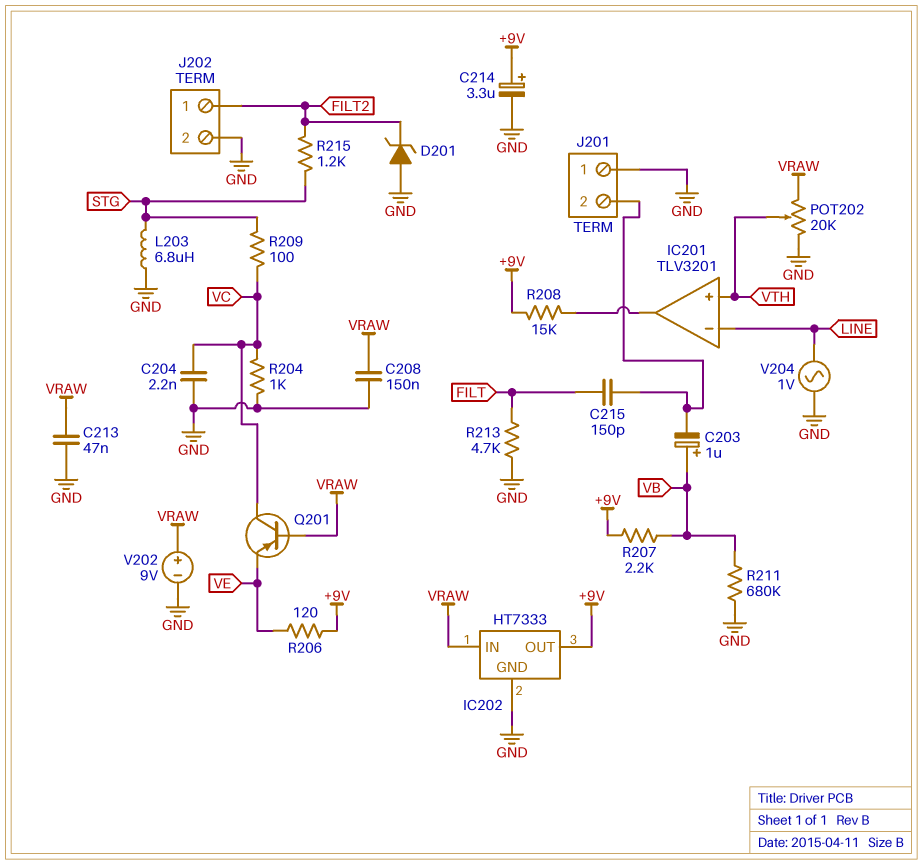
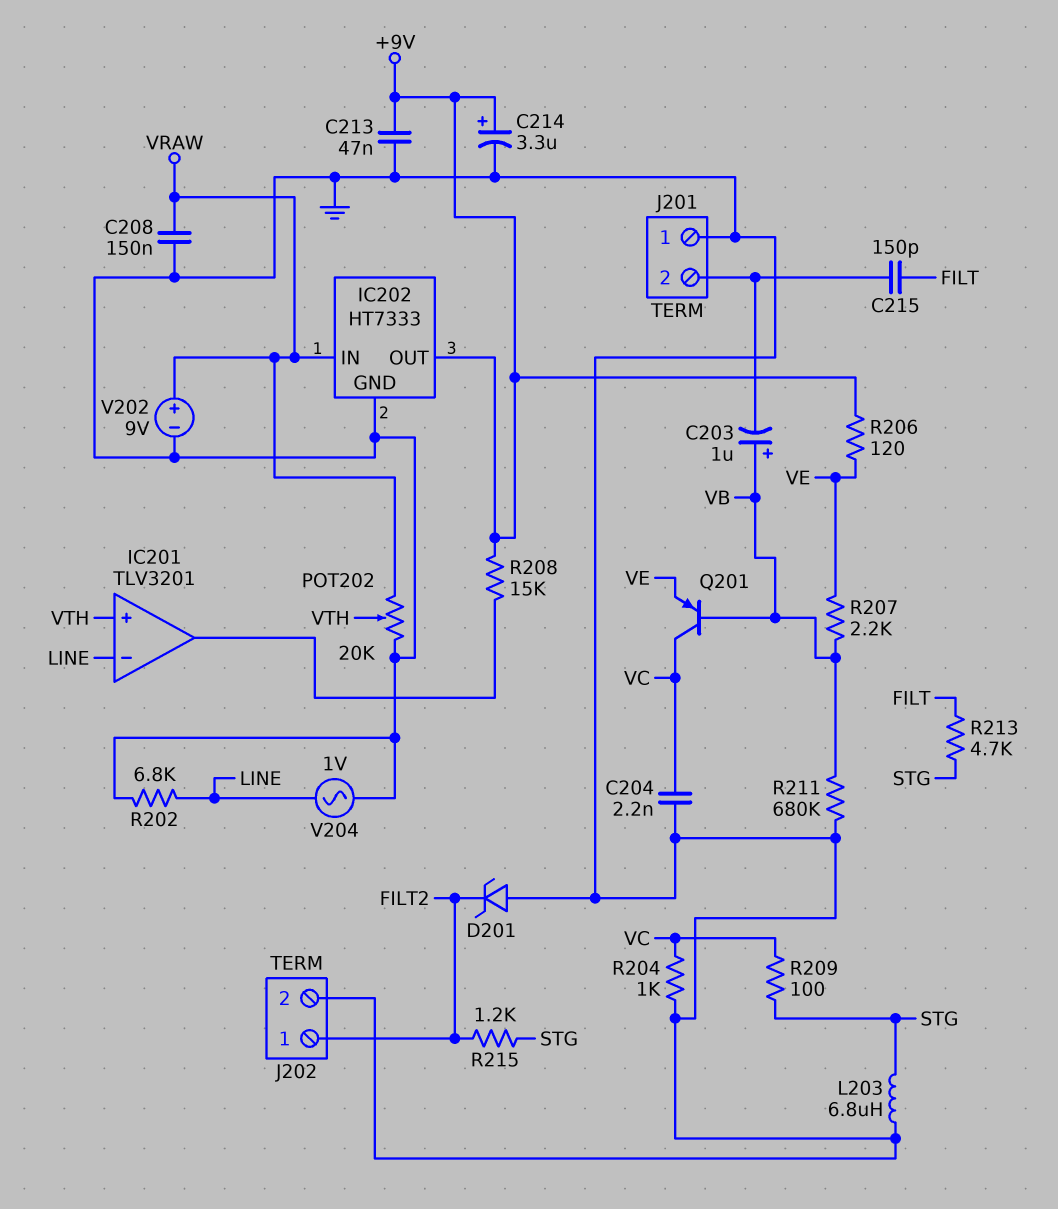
C213: 47nF (GND, VRAW) -> 47nF (+9V, GND)
Q201: PNP (B VRAW, C VC, E VE) -> PNP (B VB, C VC, E VE)
R202: none -> 6.8k (GND, LINE)
R207: 2.2k (+9V, VB) -> 2.2k (VB, VE)
R213: 4.7k (FILT, GND) -> 4.7k (FILT, STG)

